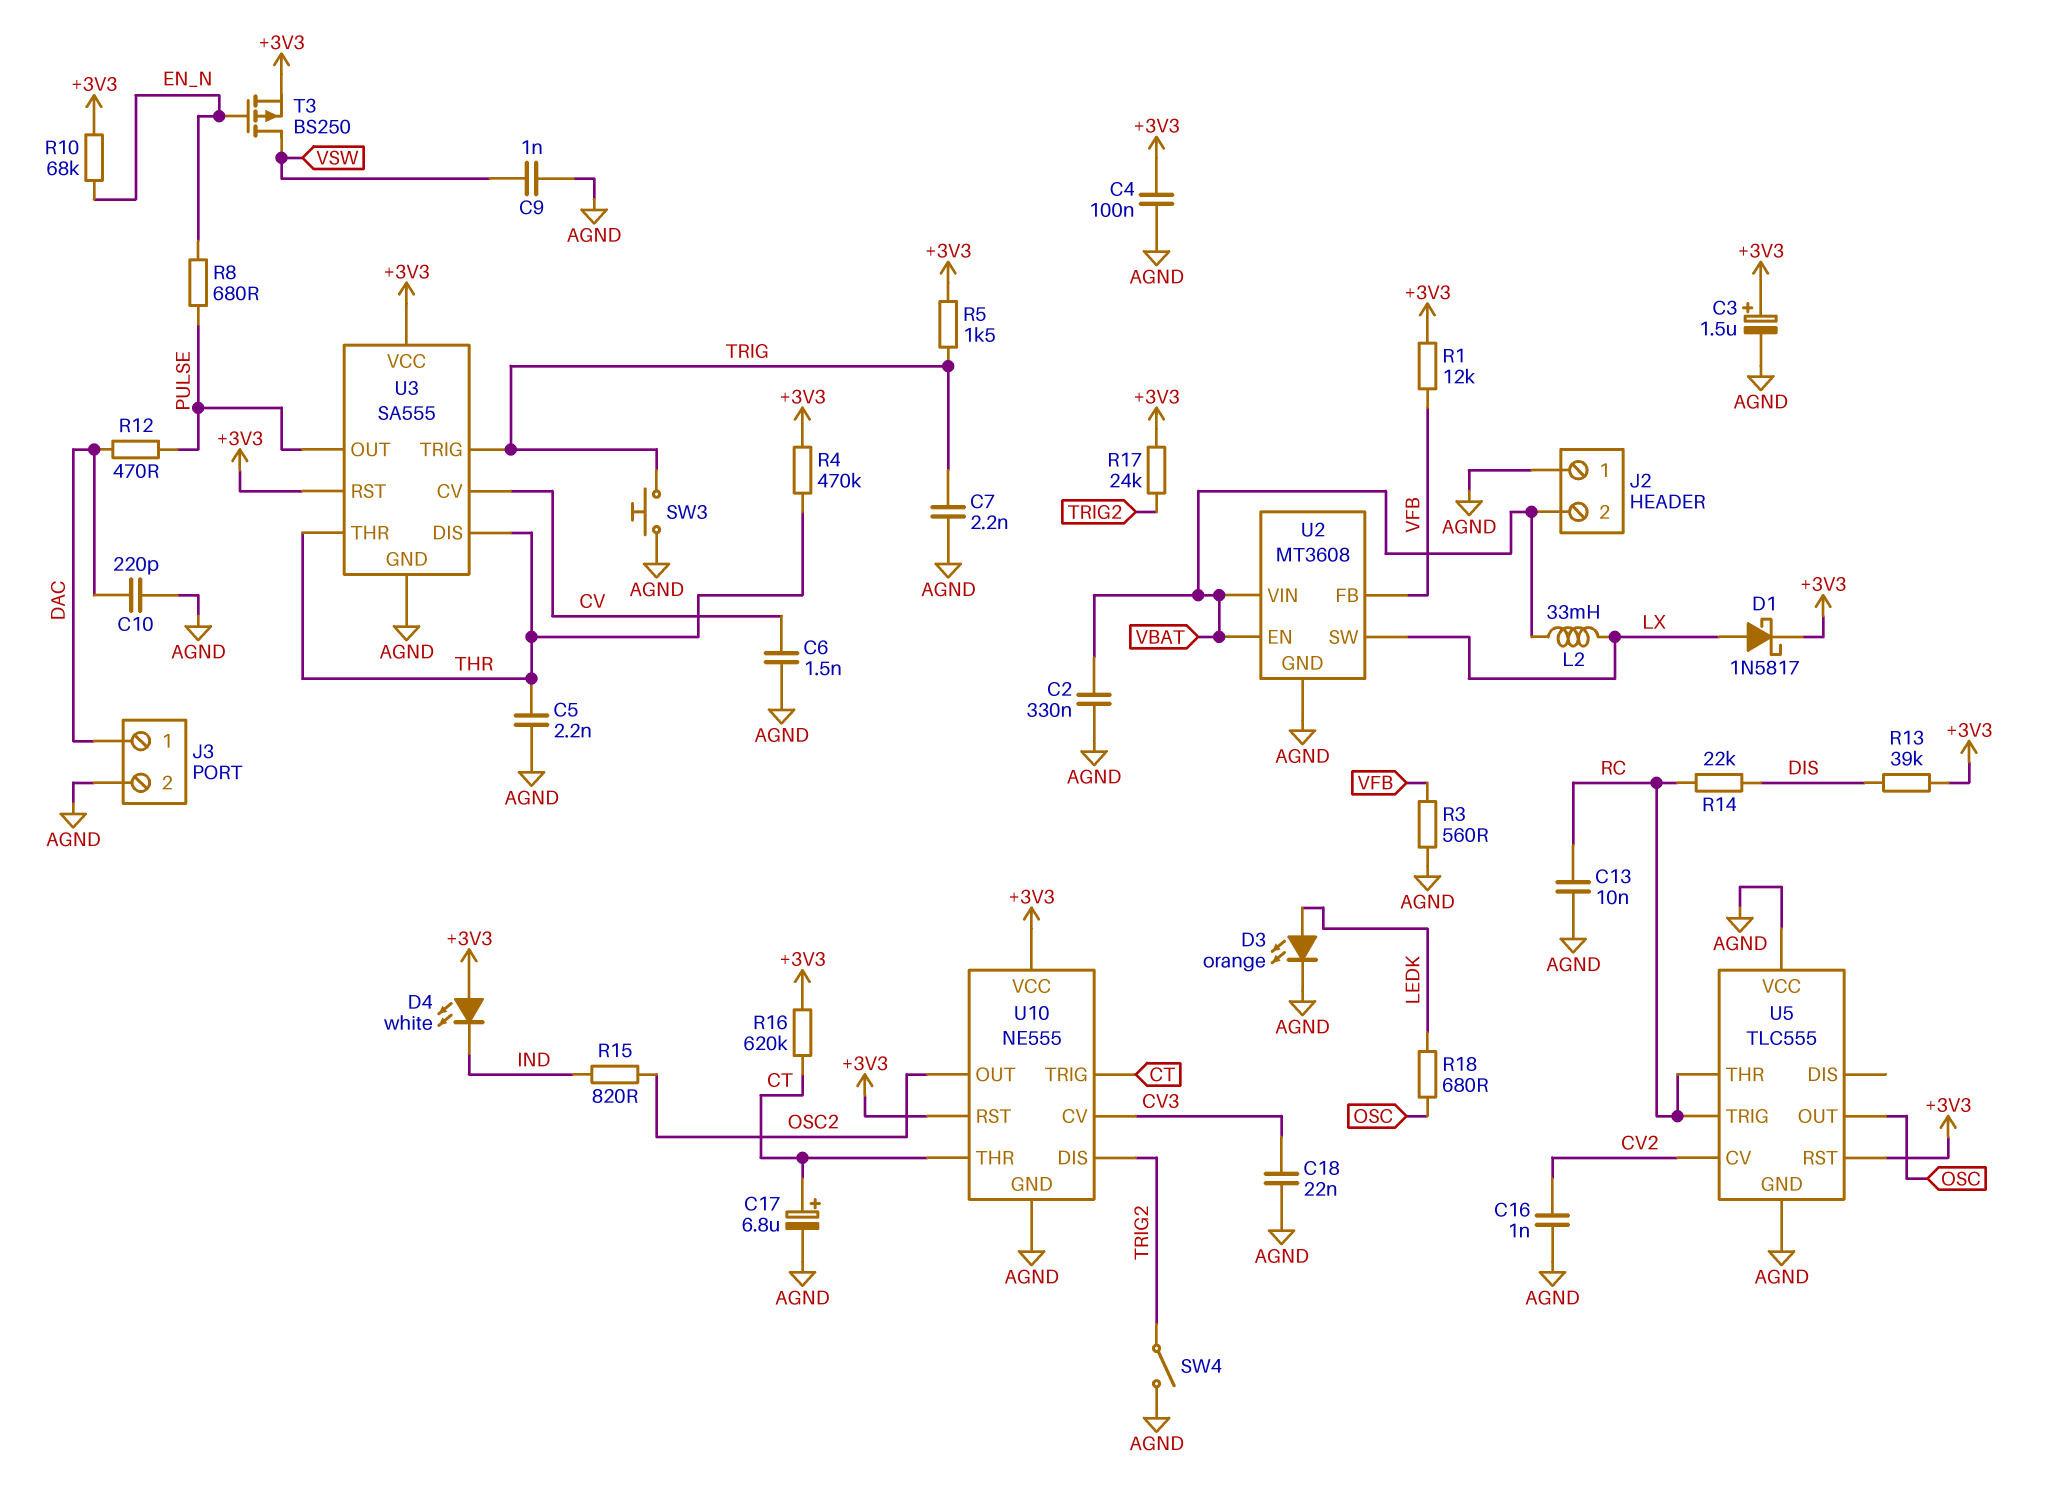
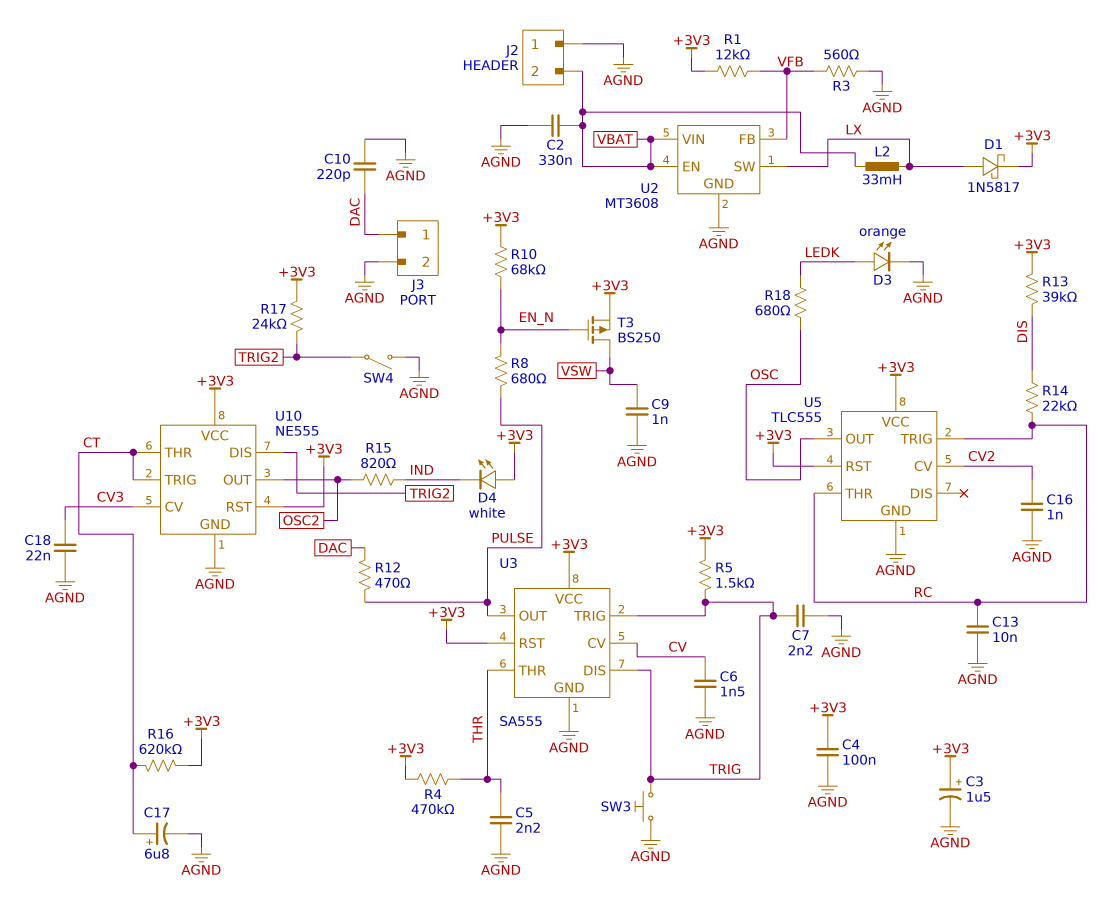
U3 pin DIS: THR -> TRIG
U5 pin VCC: AGND -> +3V3

